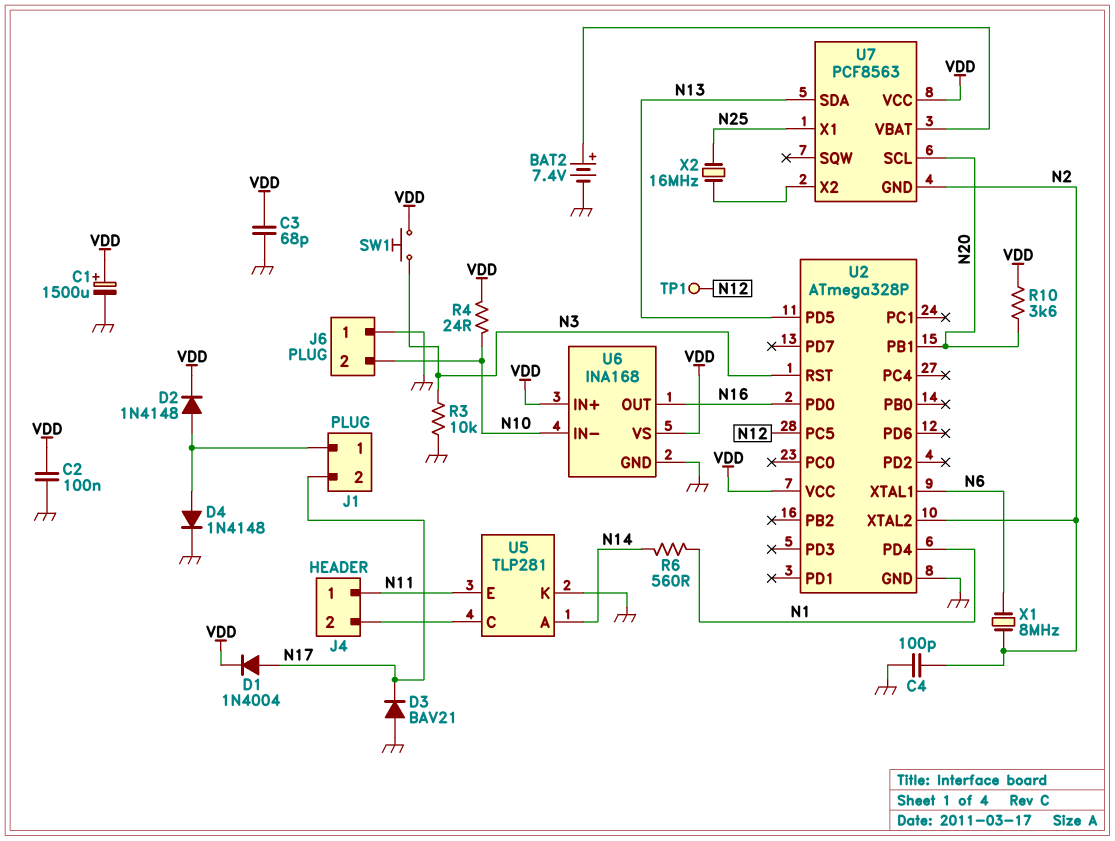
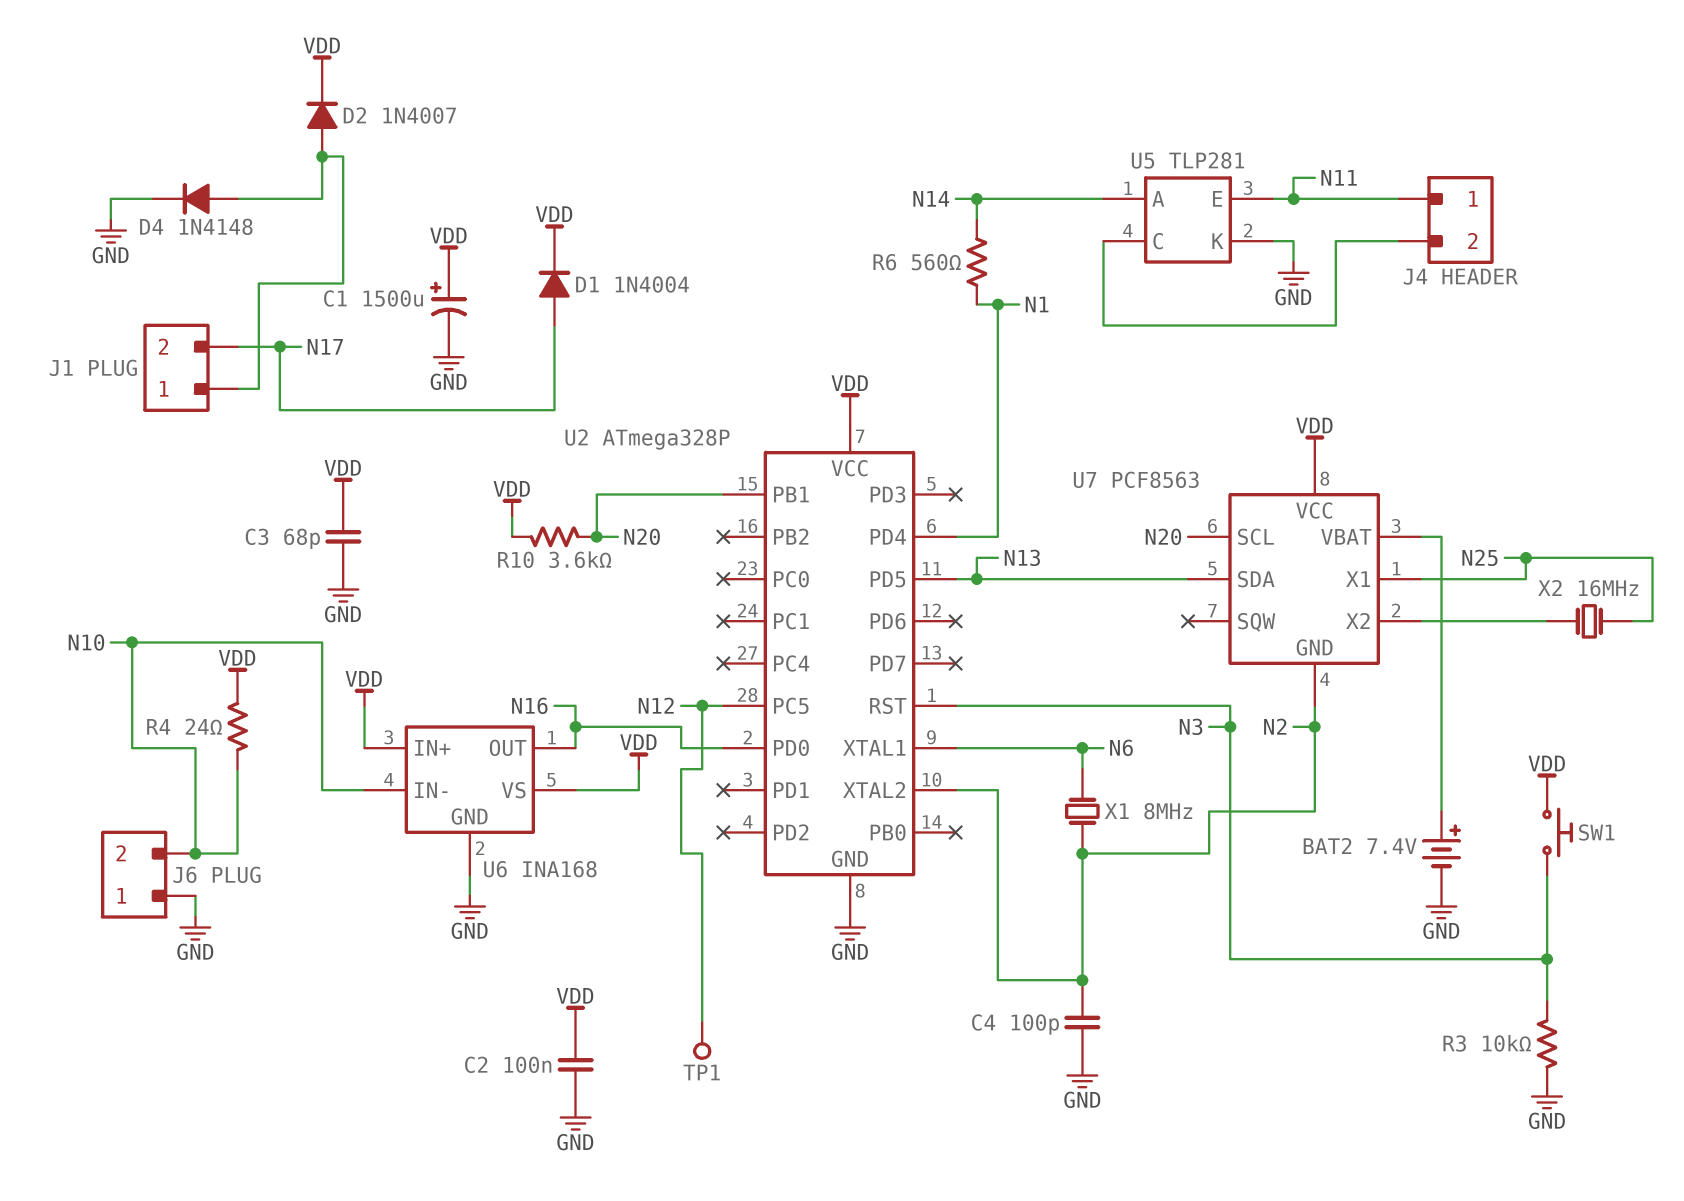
D2: diode 1N4148 (A J1/1, K VDD) -> diode 1N4007 (A J1/1, K VDD)
D3: diode BAV21 (A GND, K N17) -> none

